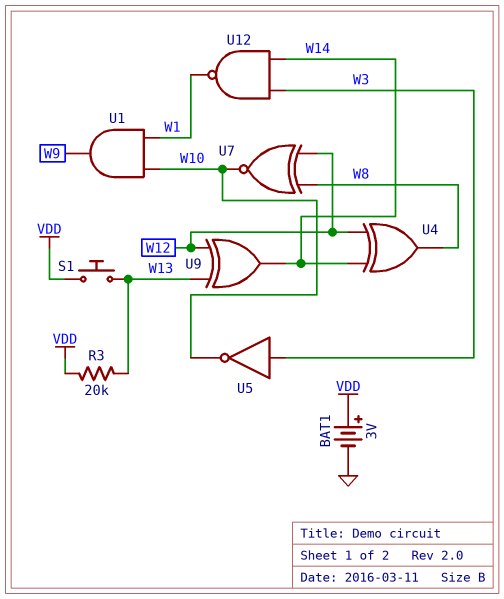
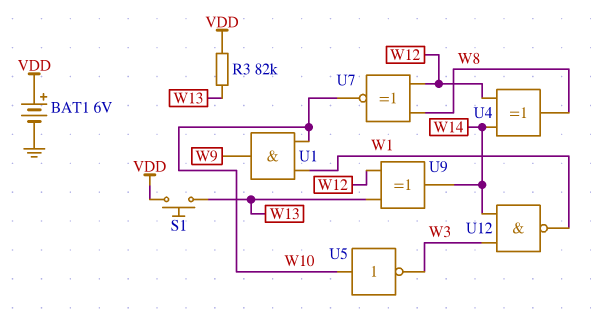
BAT1: 3V (plus VDD, minus GND) -> 6V (plus VDD, minus GND)
R3: 20k (VDD, W13) -> 82k (VDD, W13)
U5: NOT (in W3, out W10) -> NOT (in W10, out W3)

